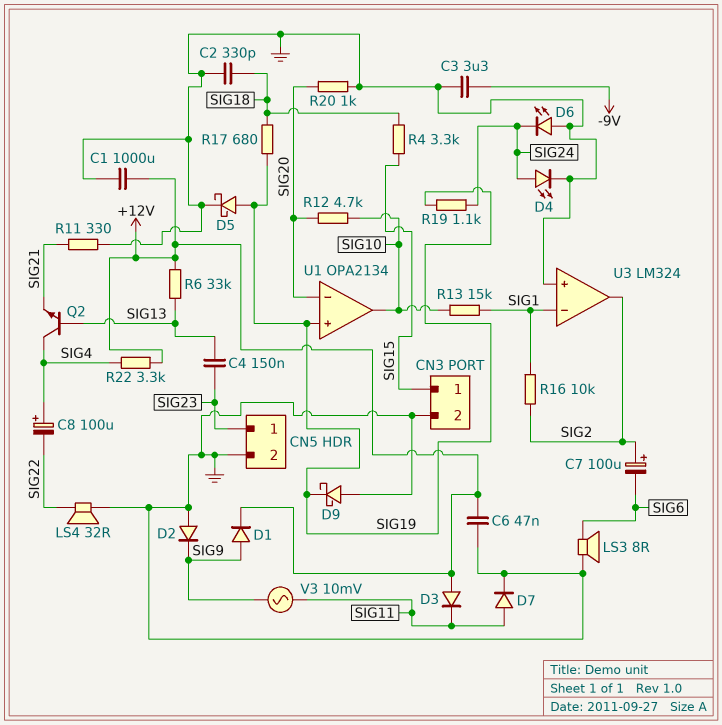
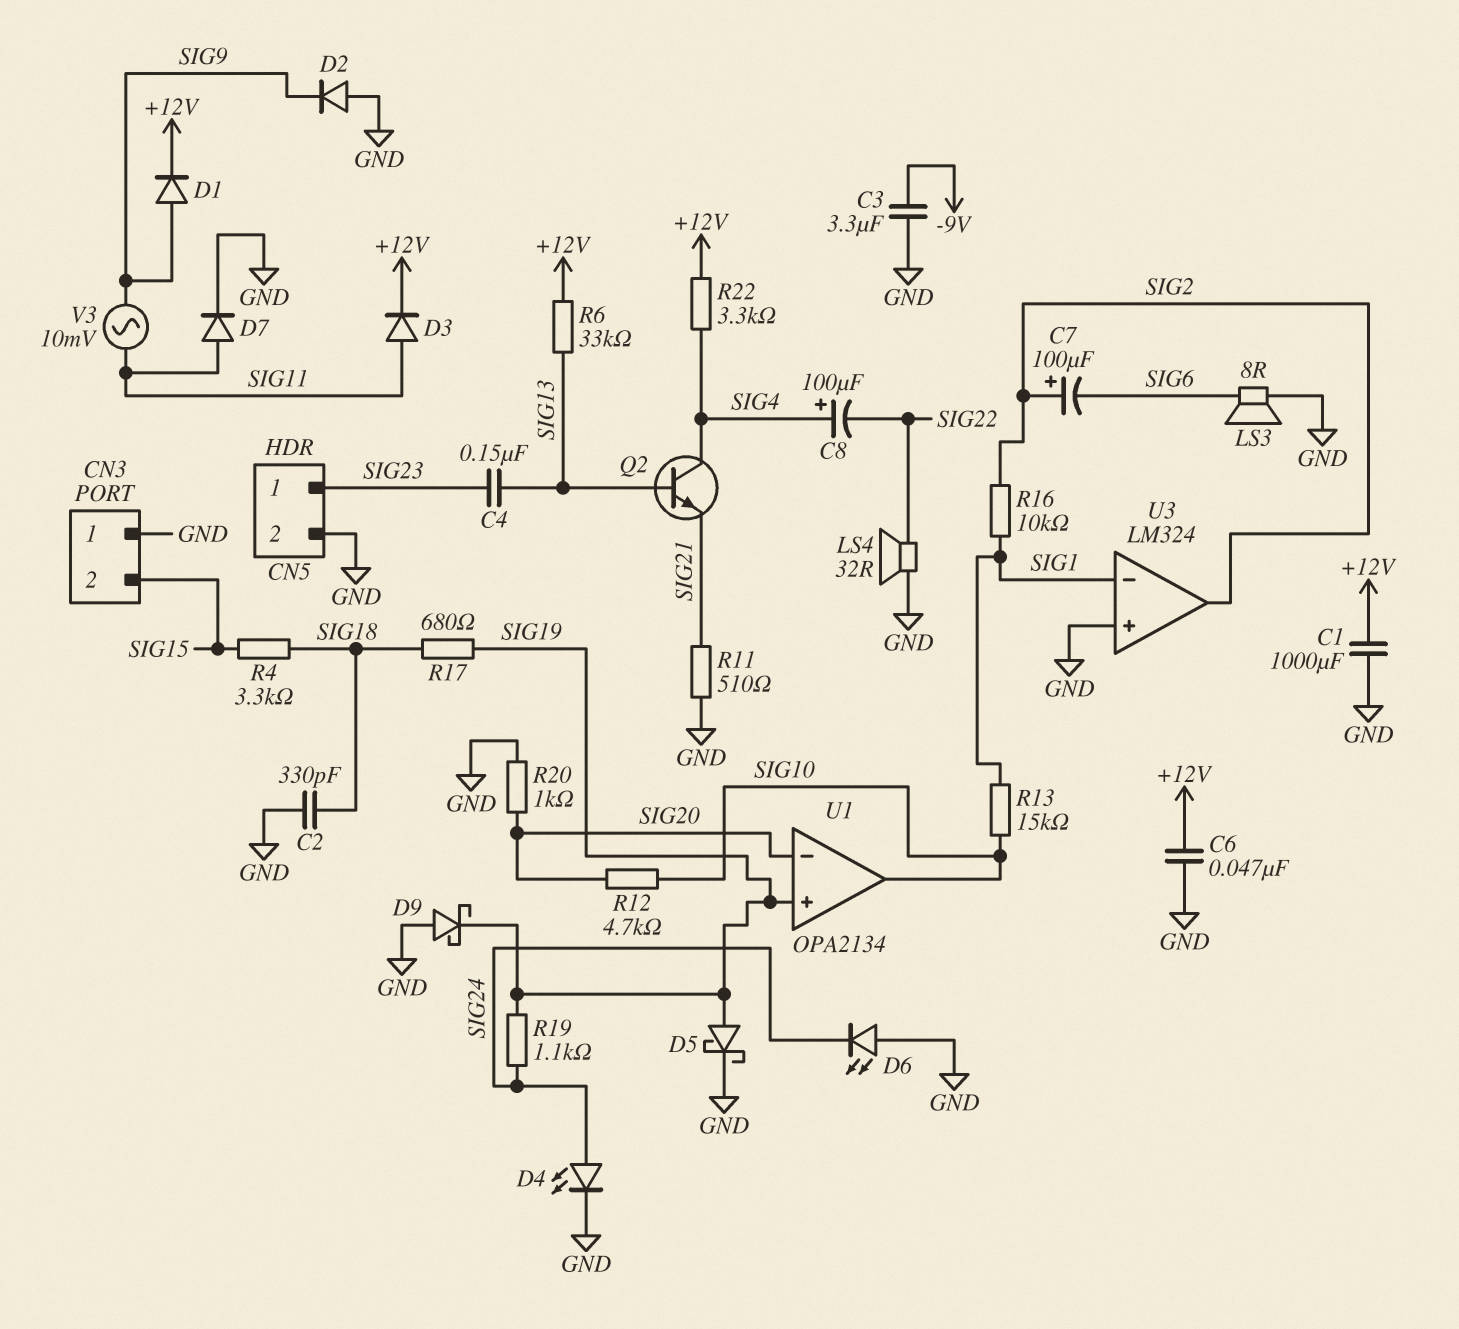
CN3 pin 1: SIG15 -> GND
CN3 pin 2: GND -> SIG15
D3: diode (A +12V, K SIG11) -> diode (A SIG11, K +12V)
R11: 330 (GND, SIG21) -> 510 (GND, SIG21)

